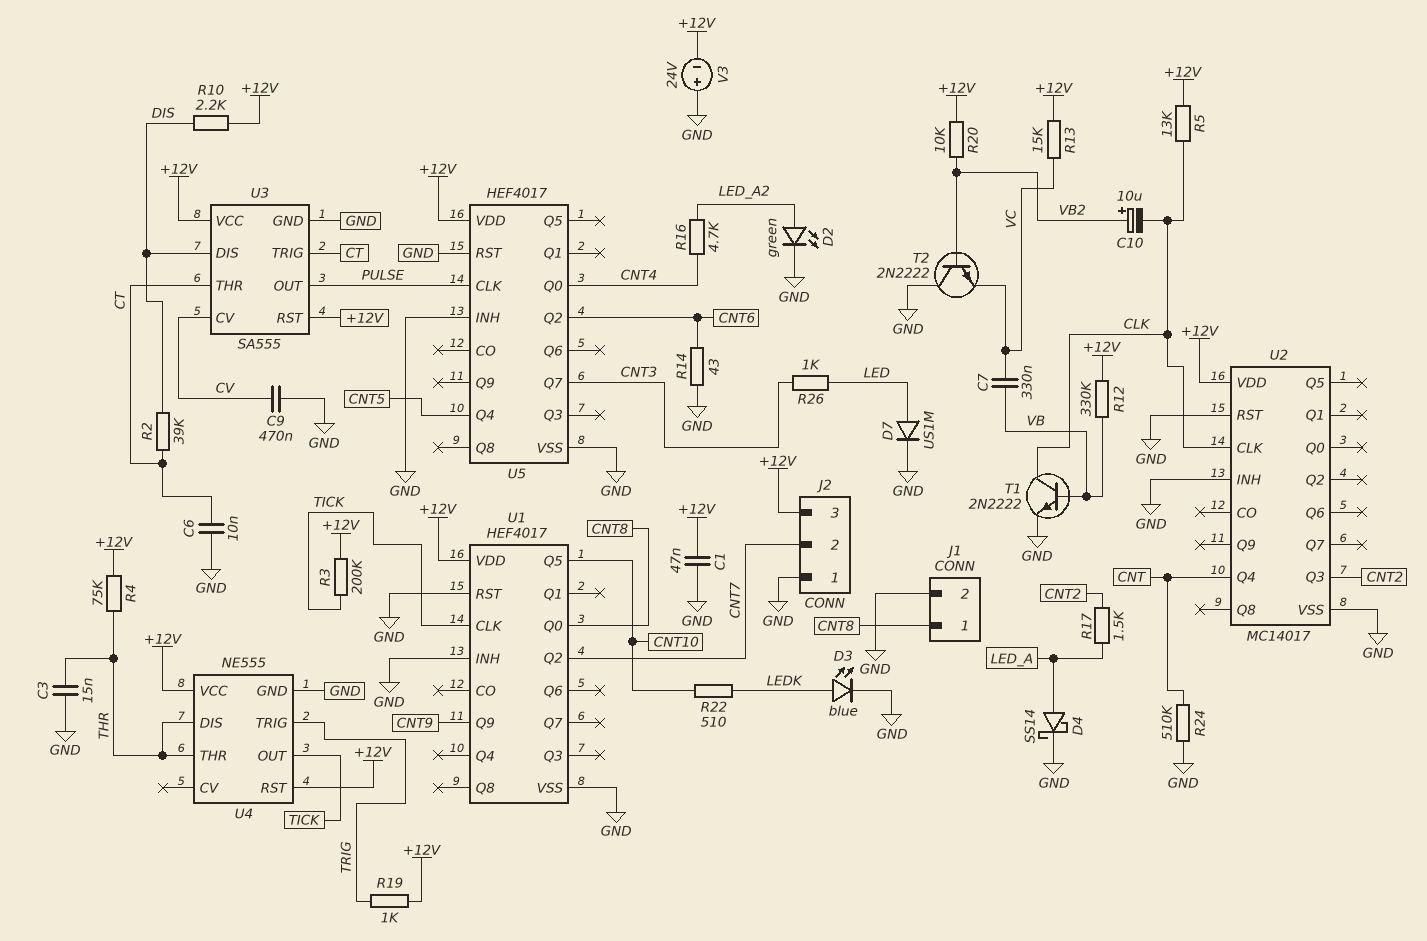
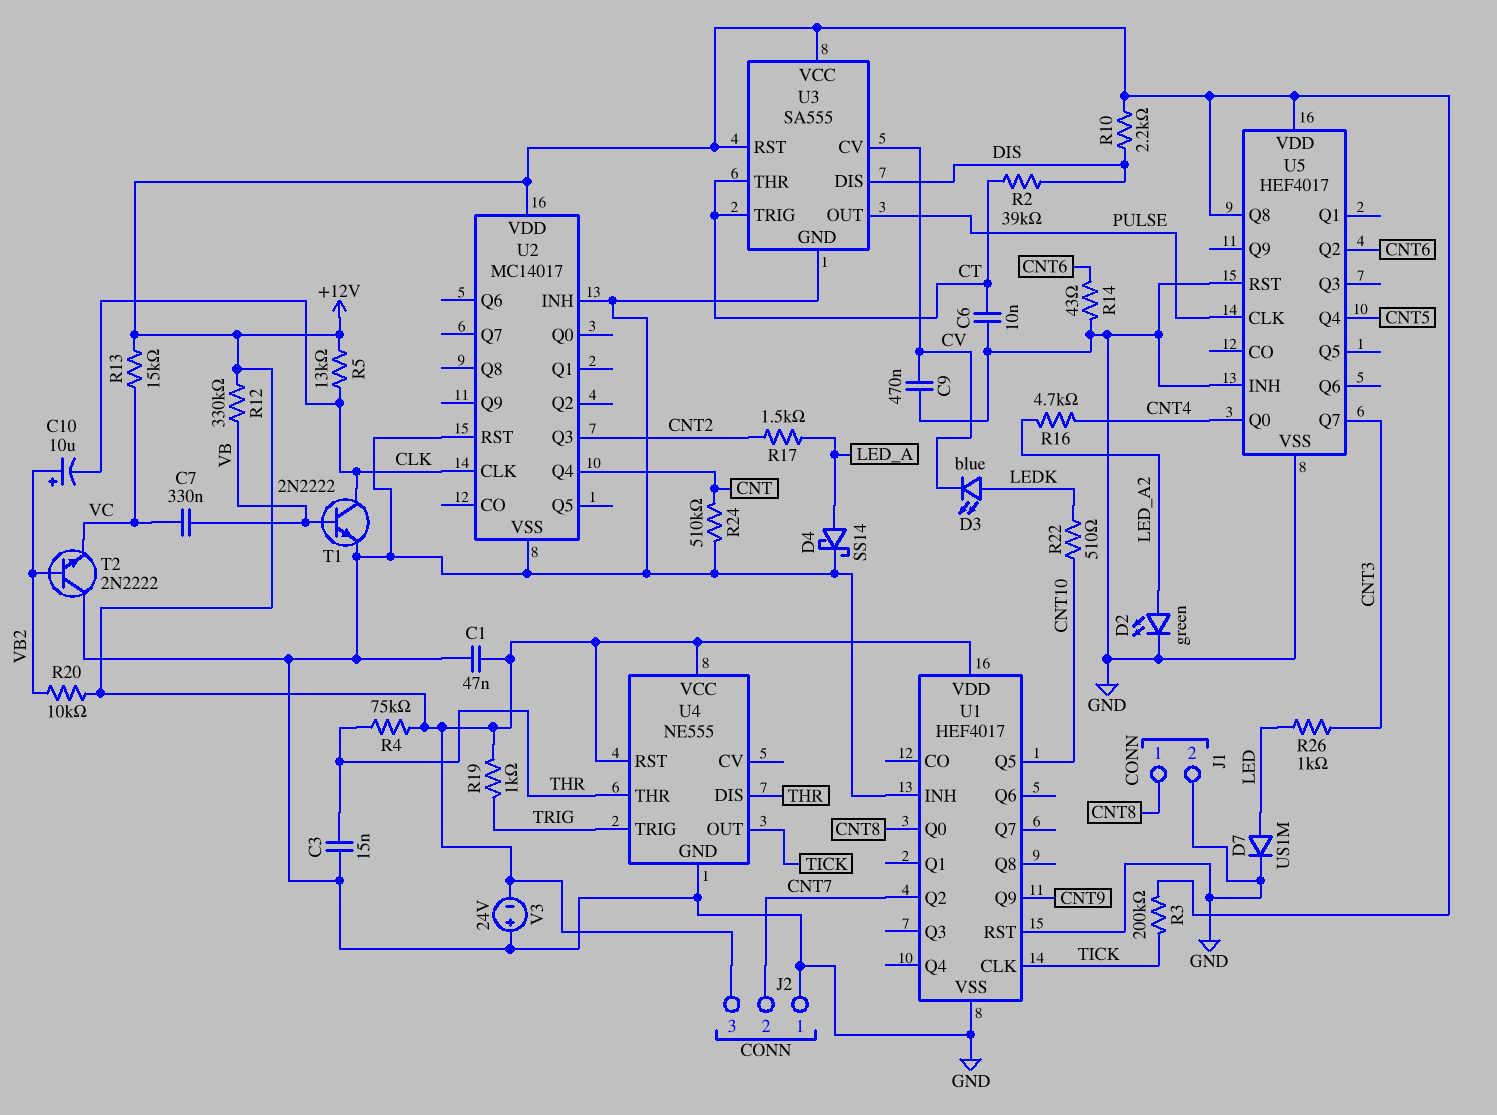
D3: LED blue (A LEDK, K GND) -> LED blue (A LEDK, K CV)
U5 pin Q8: none -> +12V

